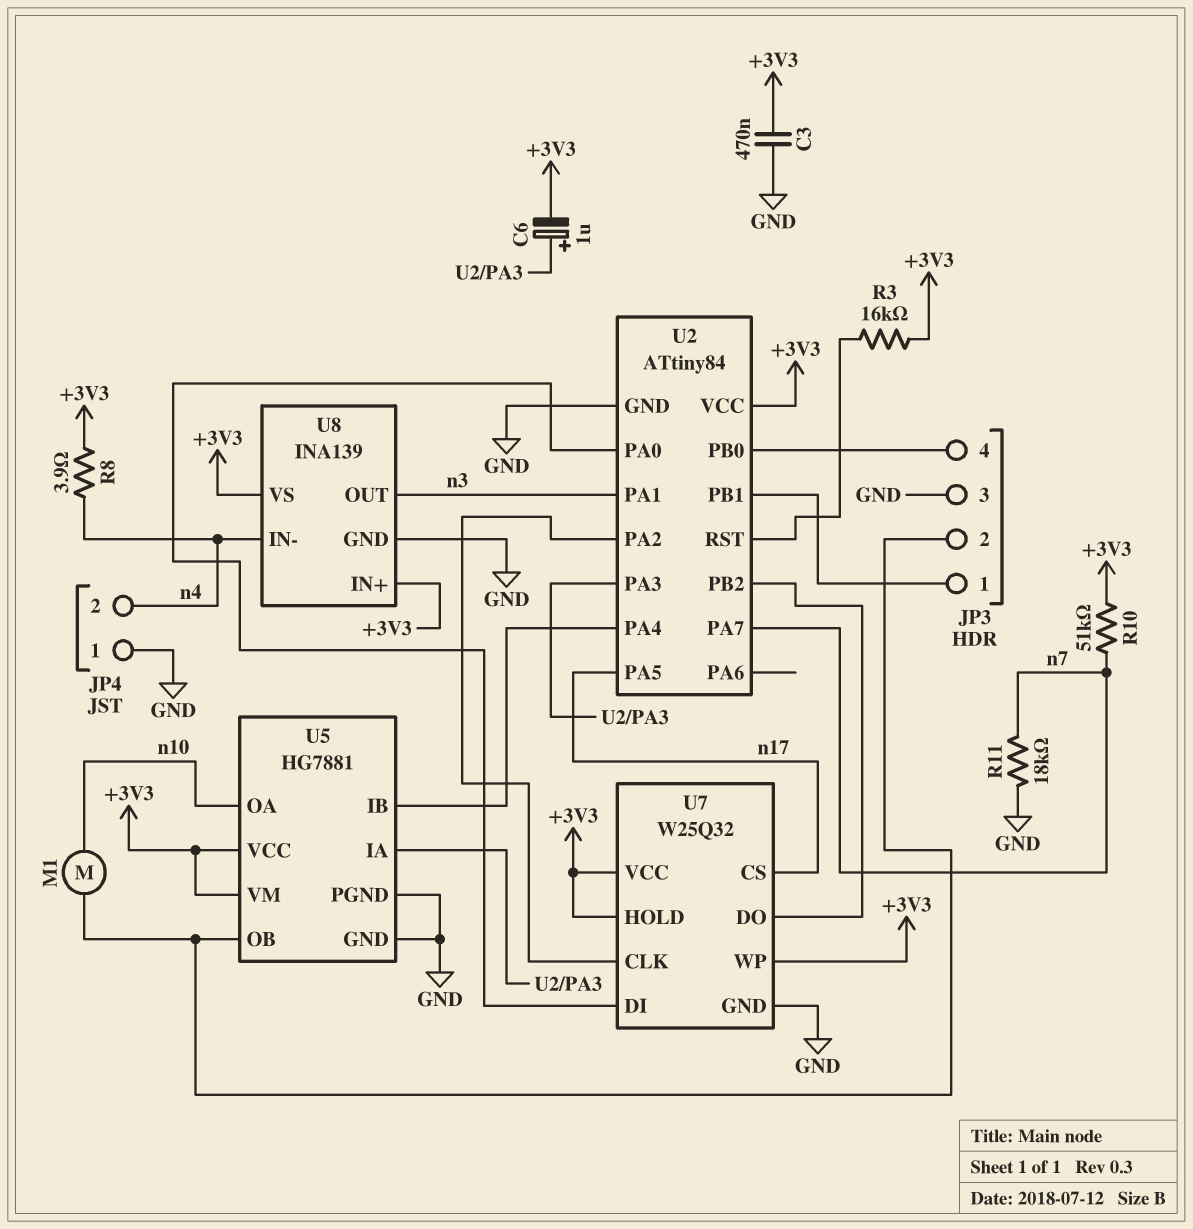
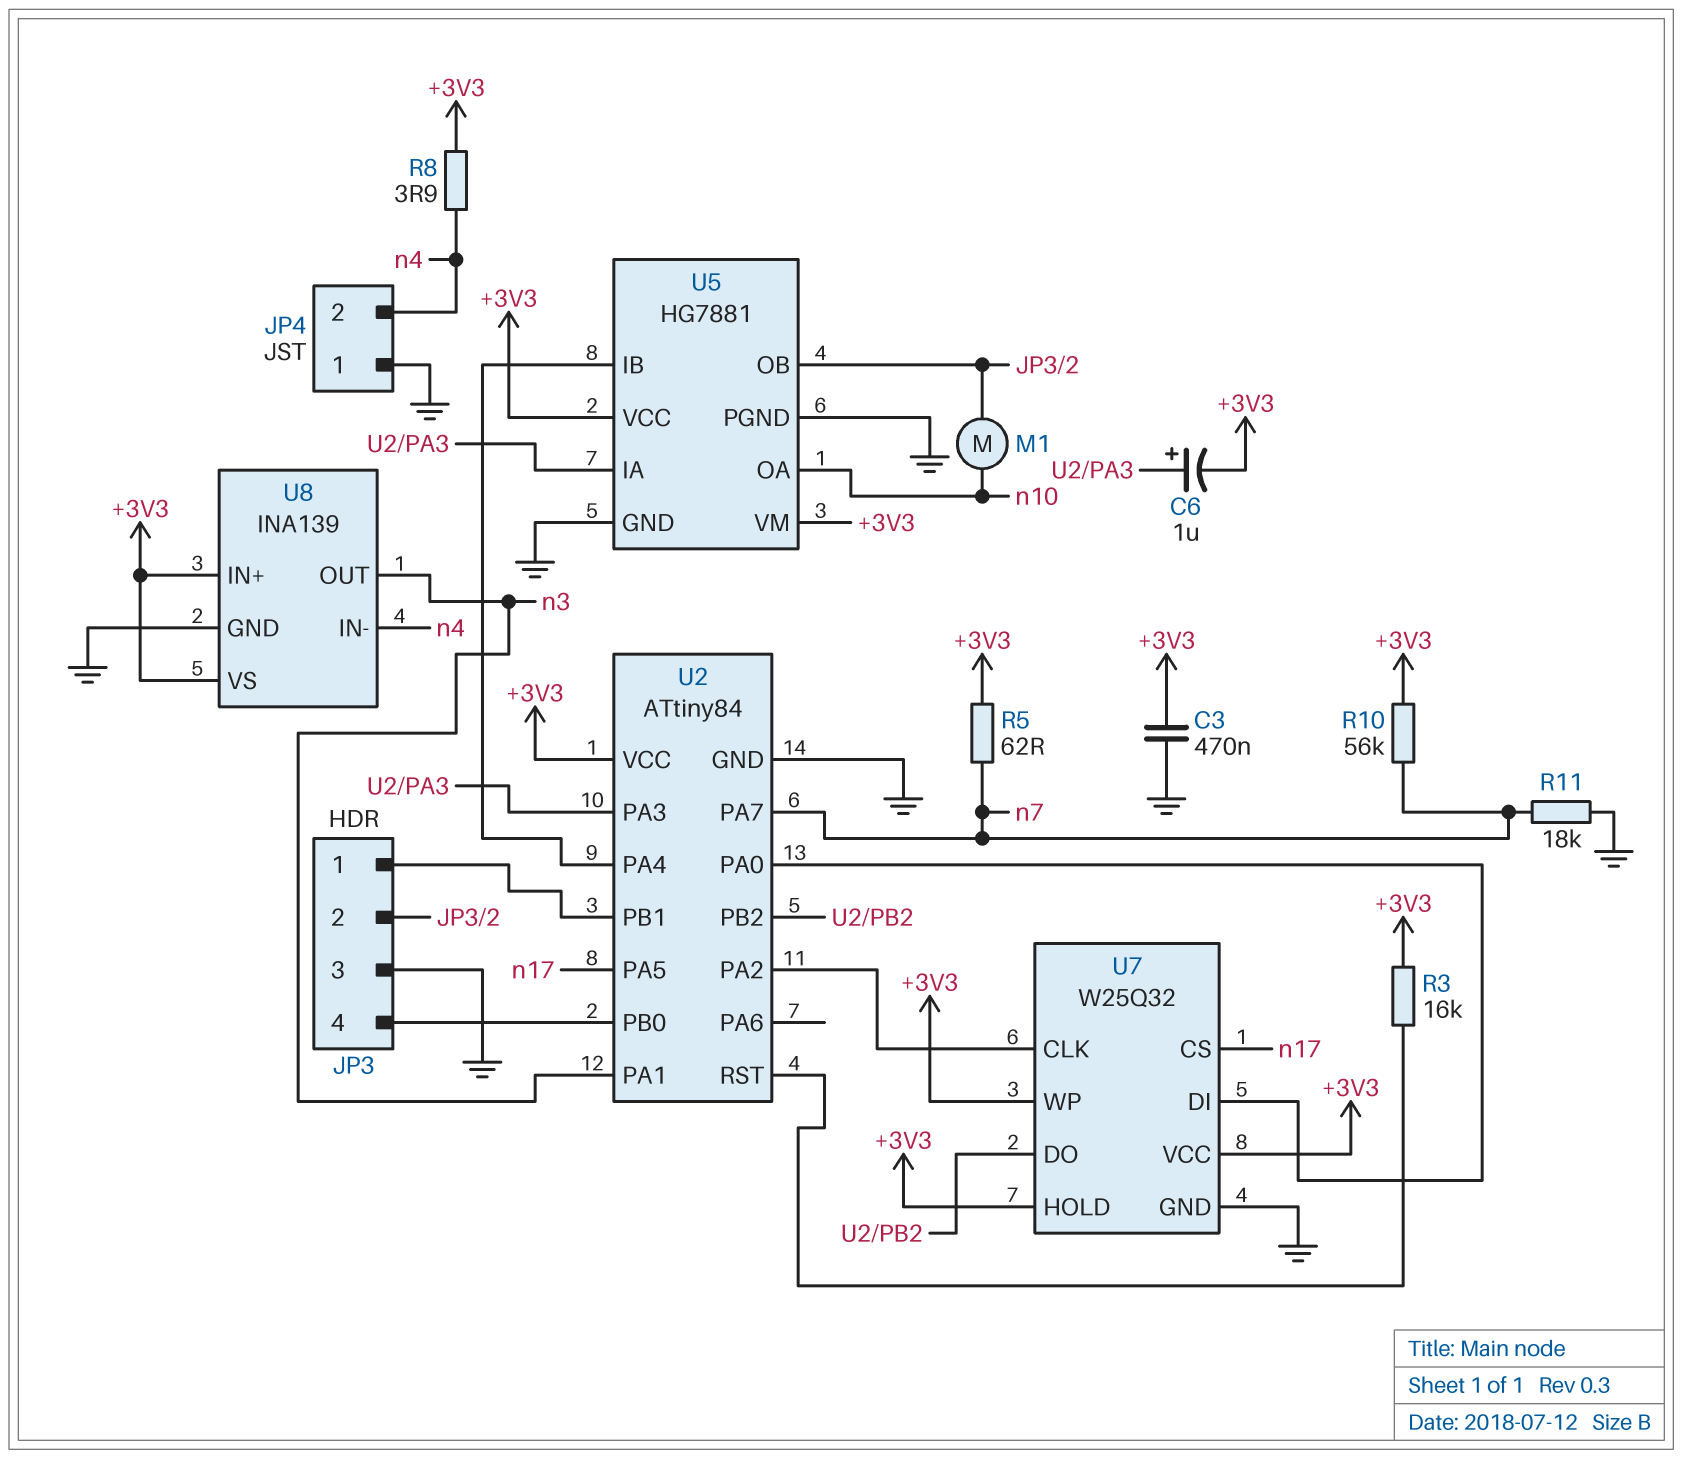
R5: none -> 62 (+3V3, n7)
R10: 51k (+3V3, n7) -> 56k (+3V3, n7)

